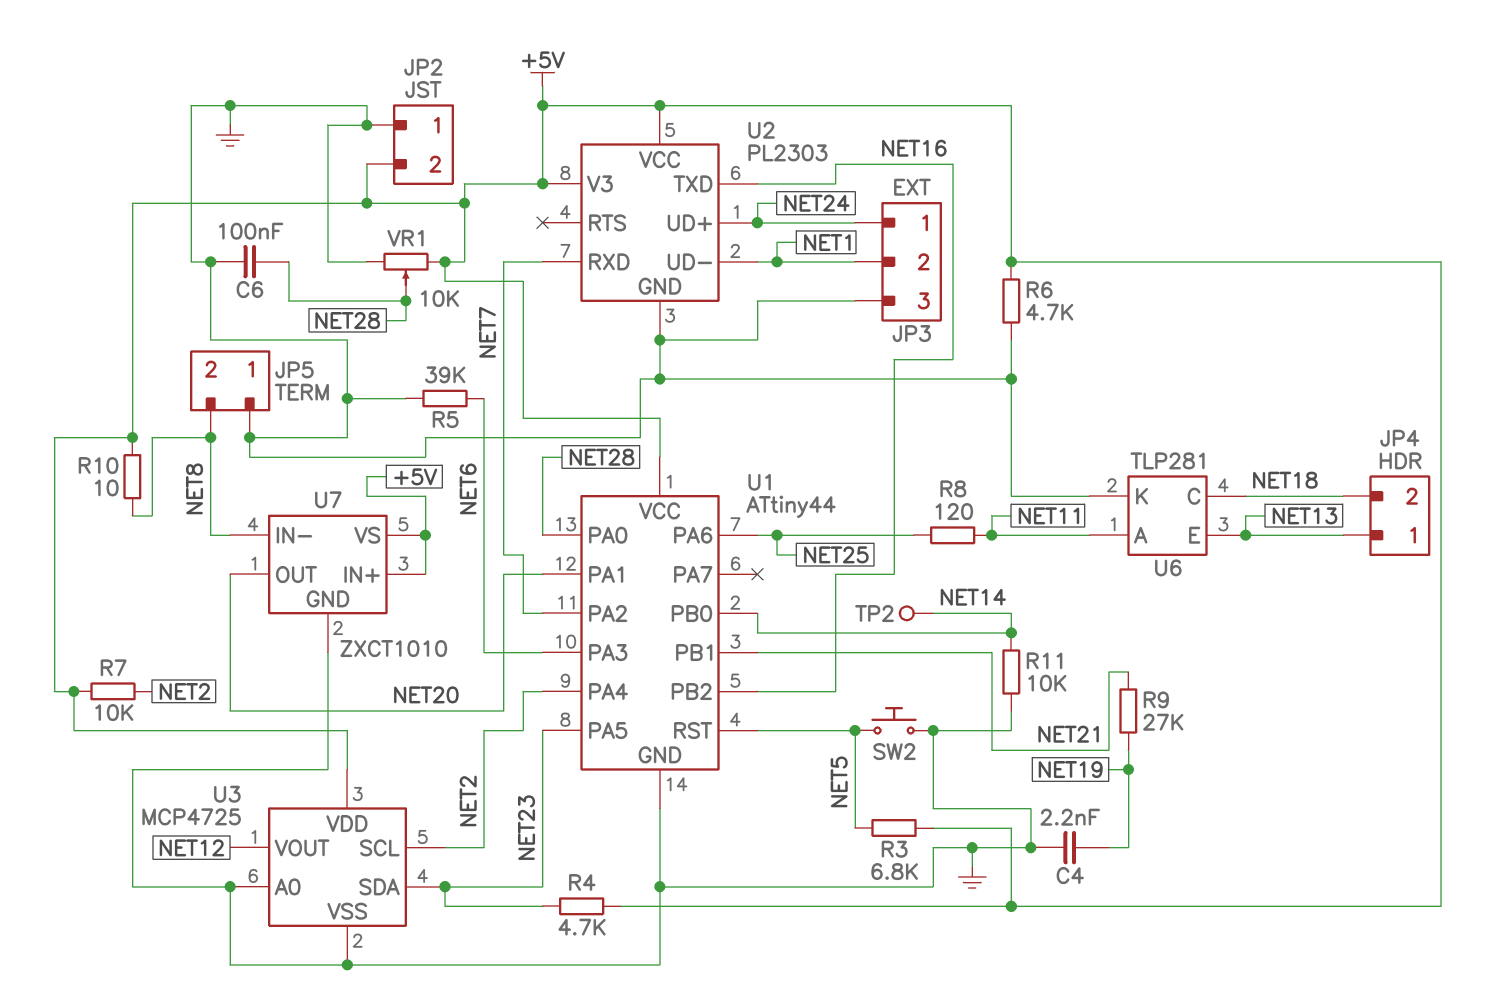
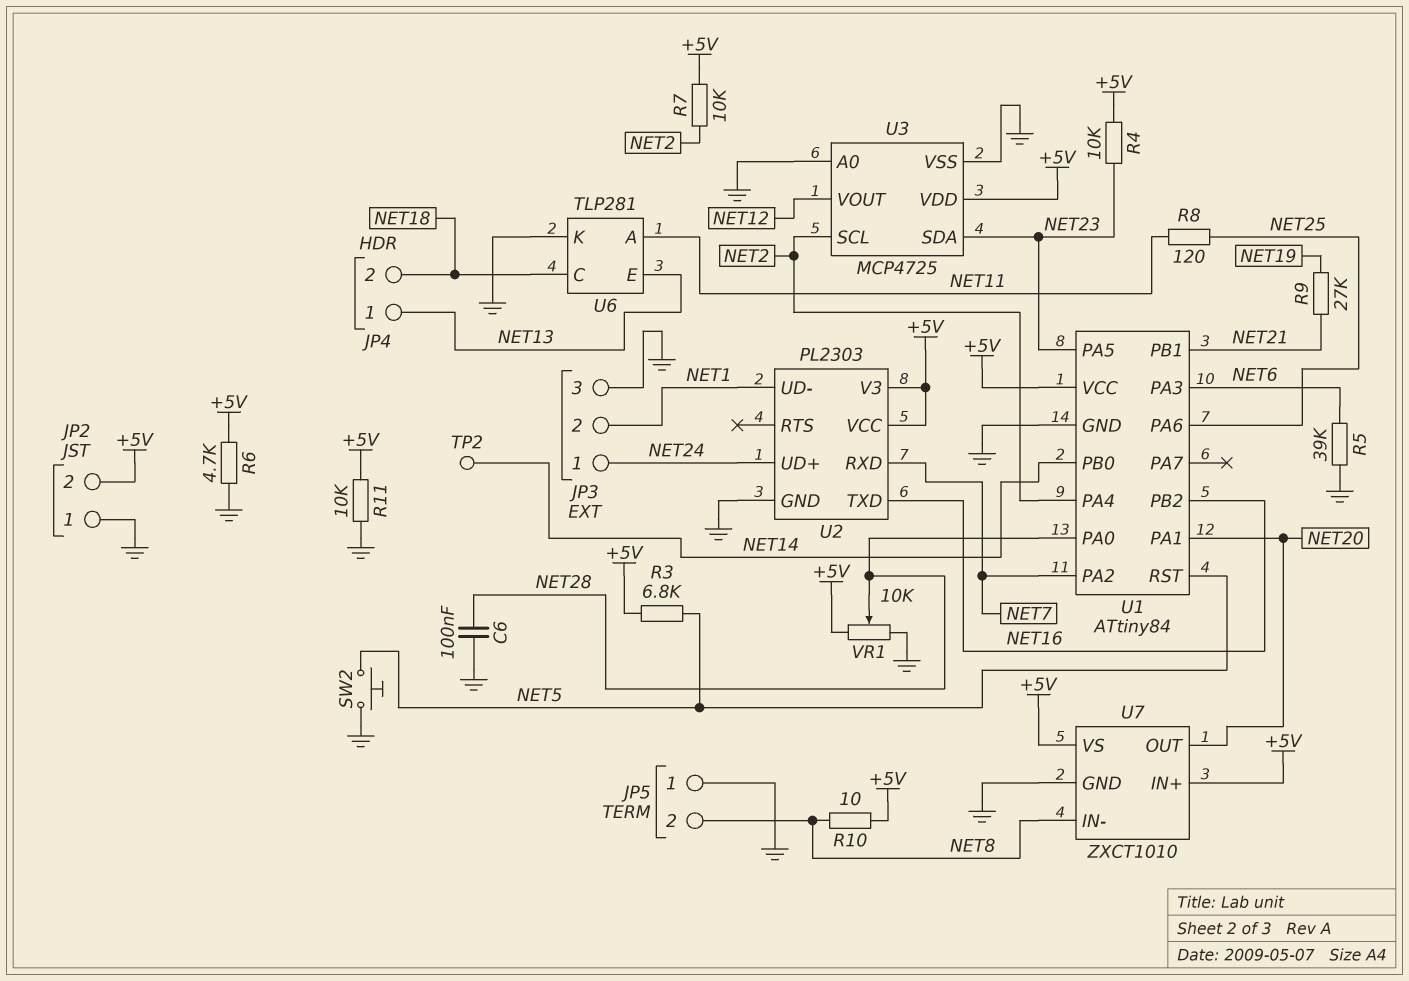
C4: 2.2nF (GND, NET19) -> none
R4: 4.7k (+5V, NET23) -> 10k (+5V, NET23)
R11: 10k (GND, NET14) -> 10k (+5V, GND)
U1: ATtiny44 -> ATtiny84

